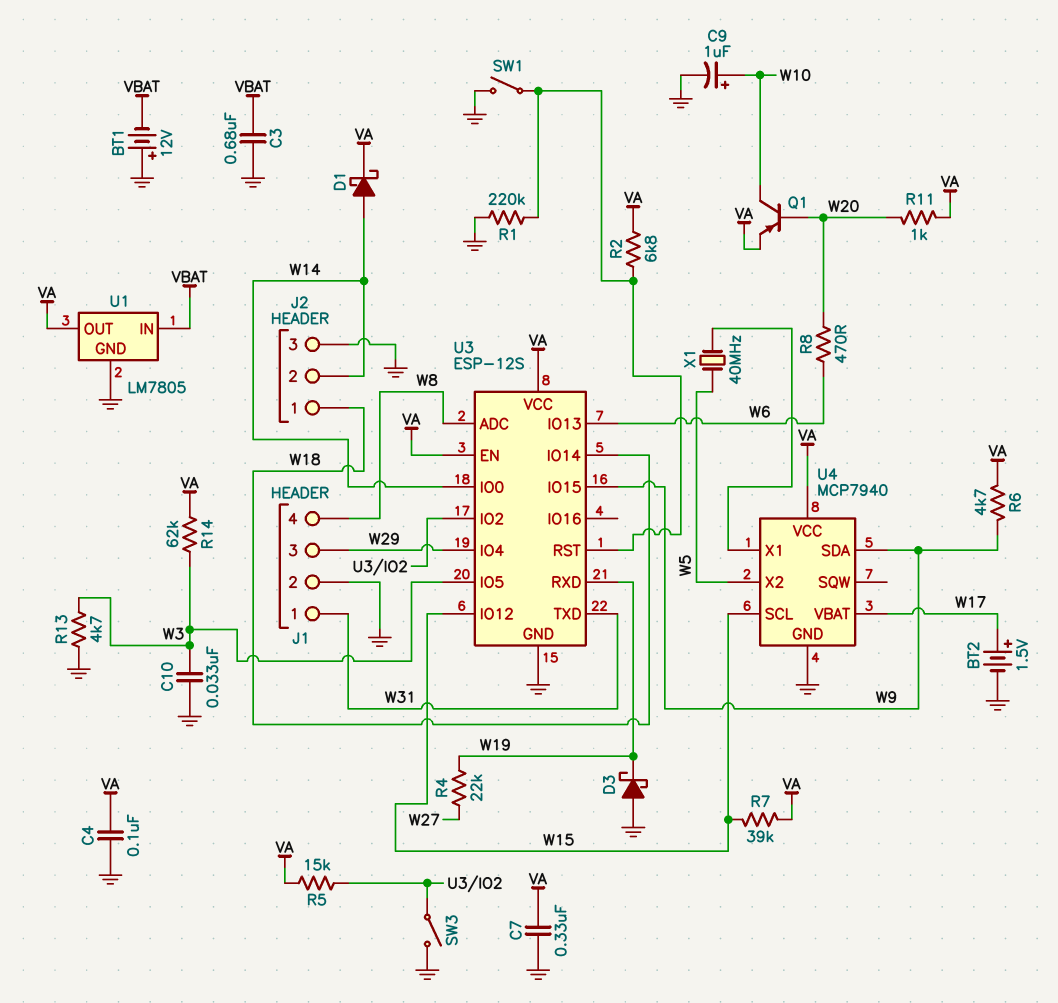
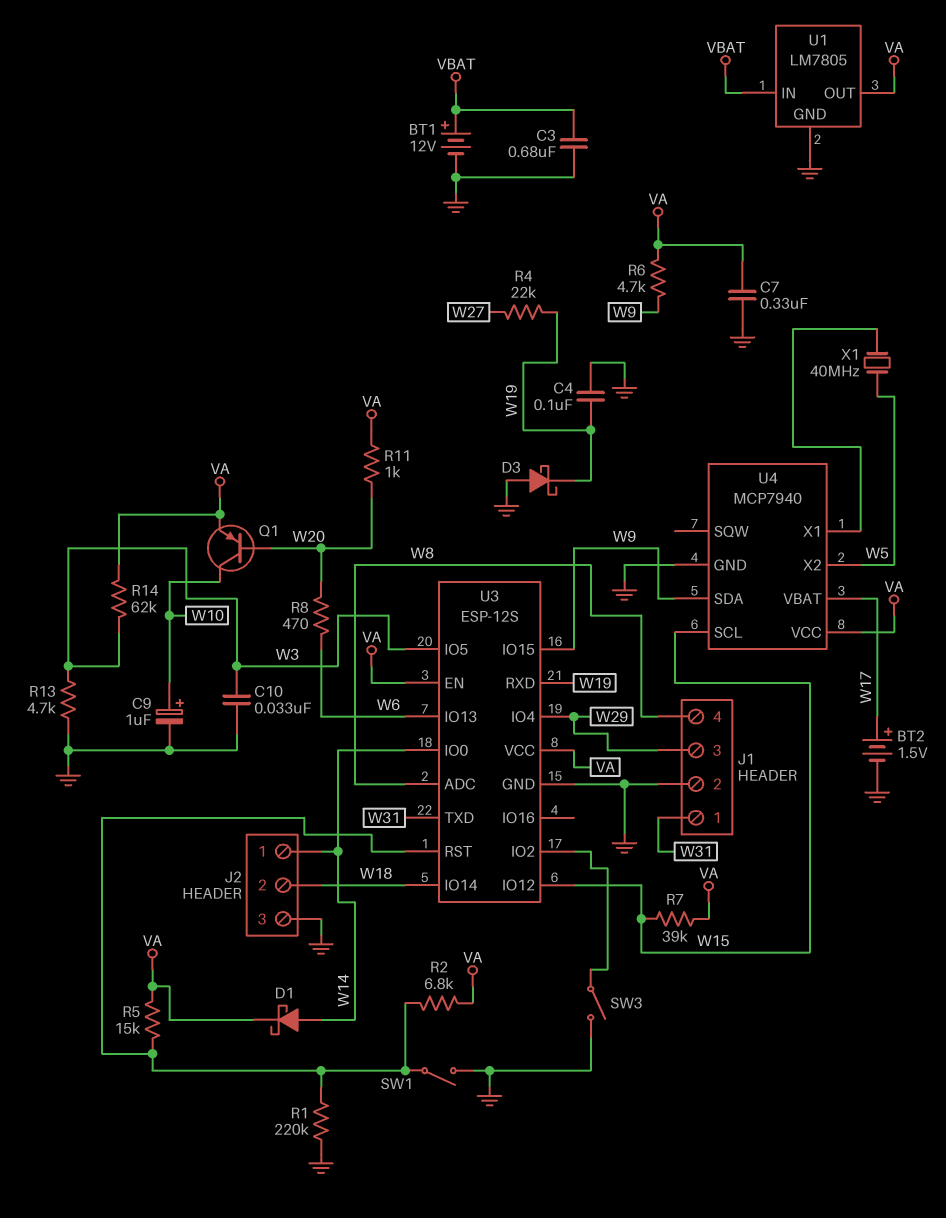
BT1: 12V (plus GND, minus VBAT) -> 12V (plus VBAT, minus GND)
C4: 100nF (GND, VA) -> 100nF (GND, W19)
J2 pin 1: W18 -> W14
J2 pin 2: W14 -> W18
R5: 15k (U3/IO2, VA) -> 15k (U3/RST, VA)

